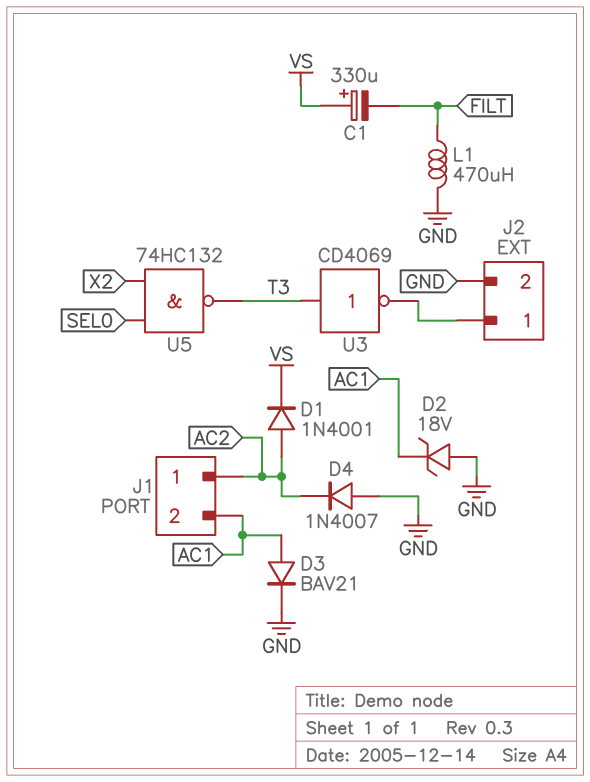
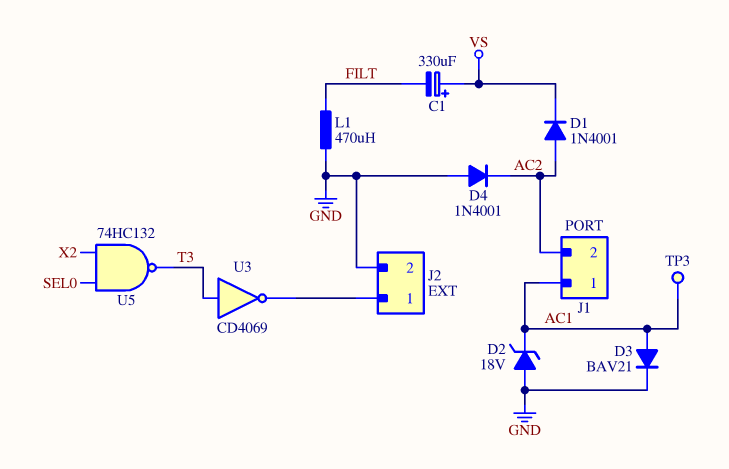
D4: diode 1N4007 (A GND, K AC2) -> diode 1N4001 (A GND, K AC2)
J1 pin 1: AC2 -> AC1
J1 pin 2: AC1 -> AC2
TP3: none -> test point (AC1)

